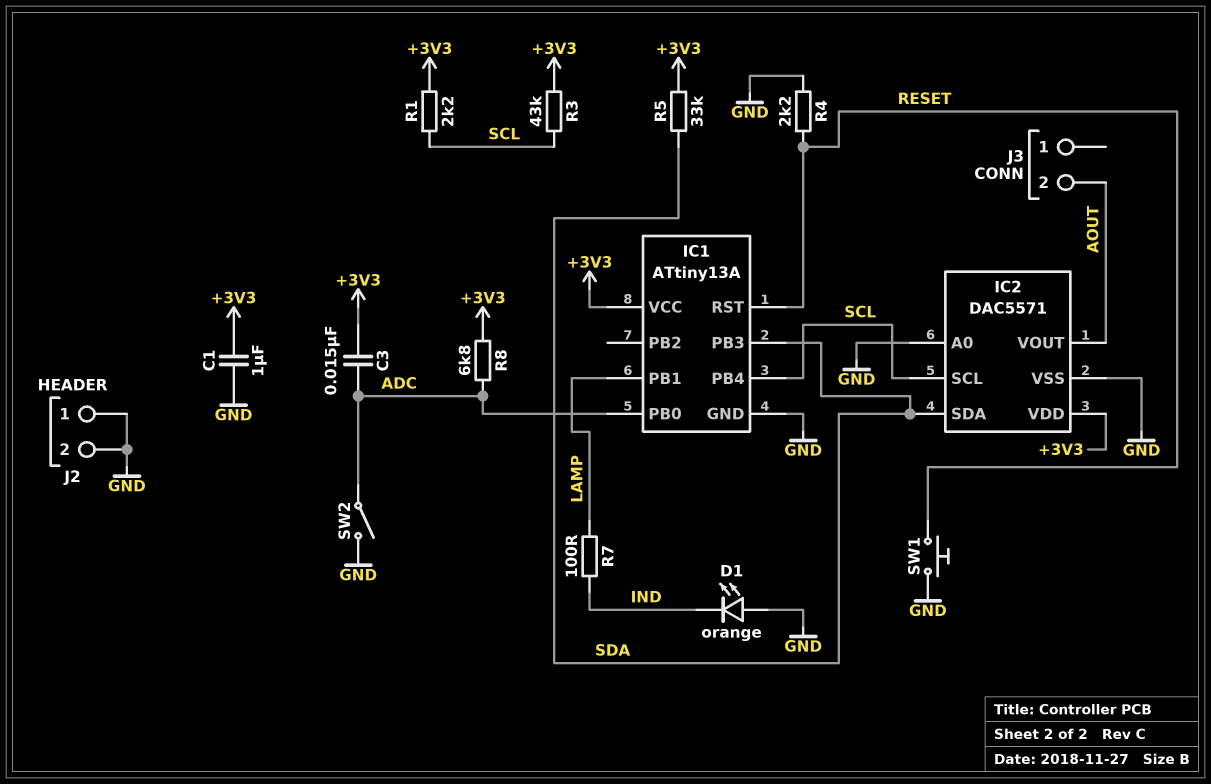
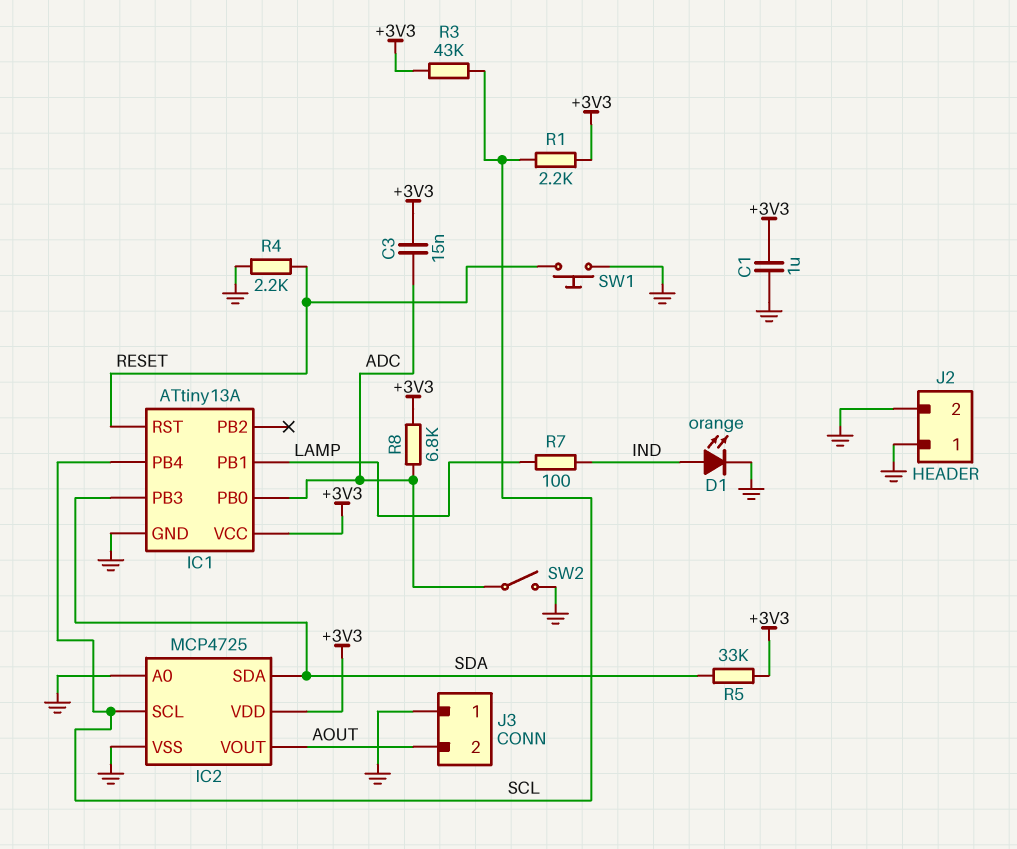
D1: LED orange (A GND, K IND) -> LED orange (A IND, K GND)
IC2: DAC5571 -> MCP4725
J3 pin 1: none -> GND

